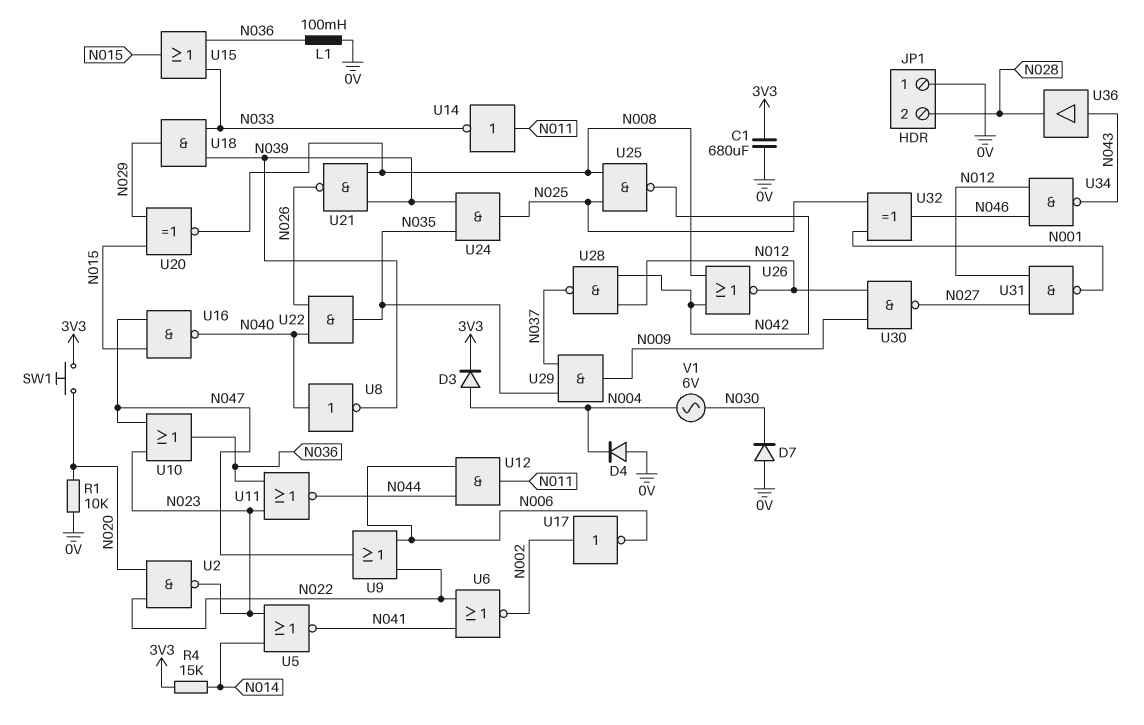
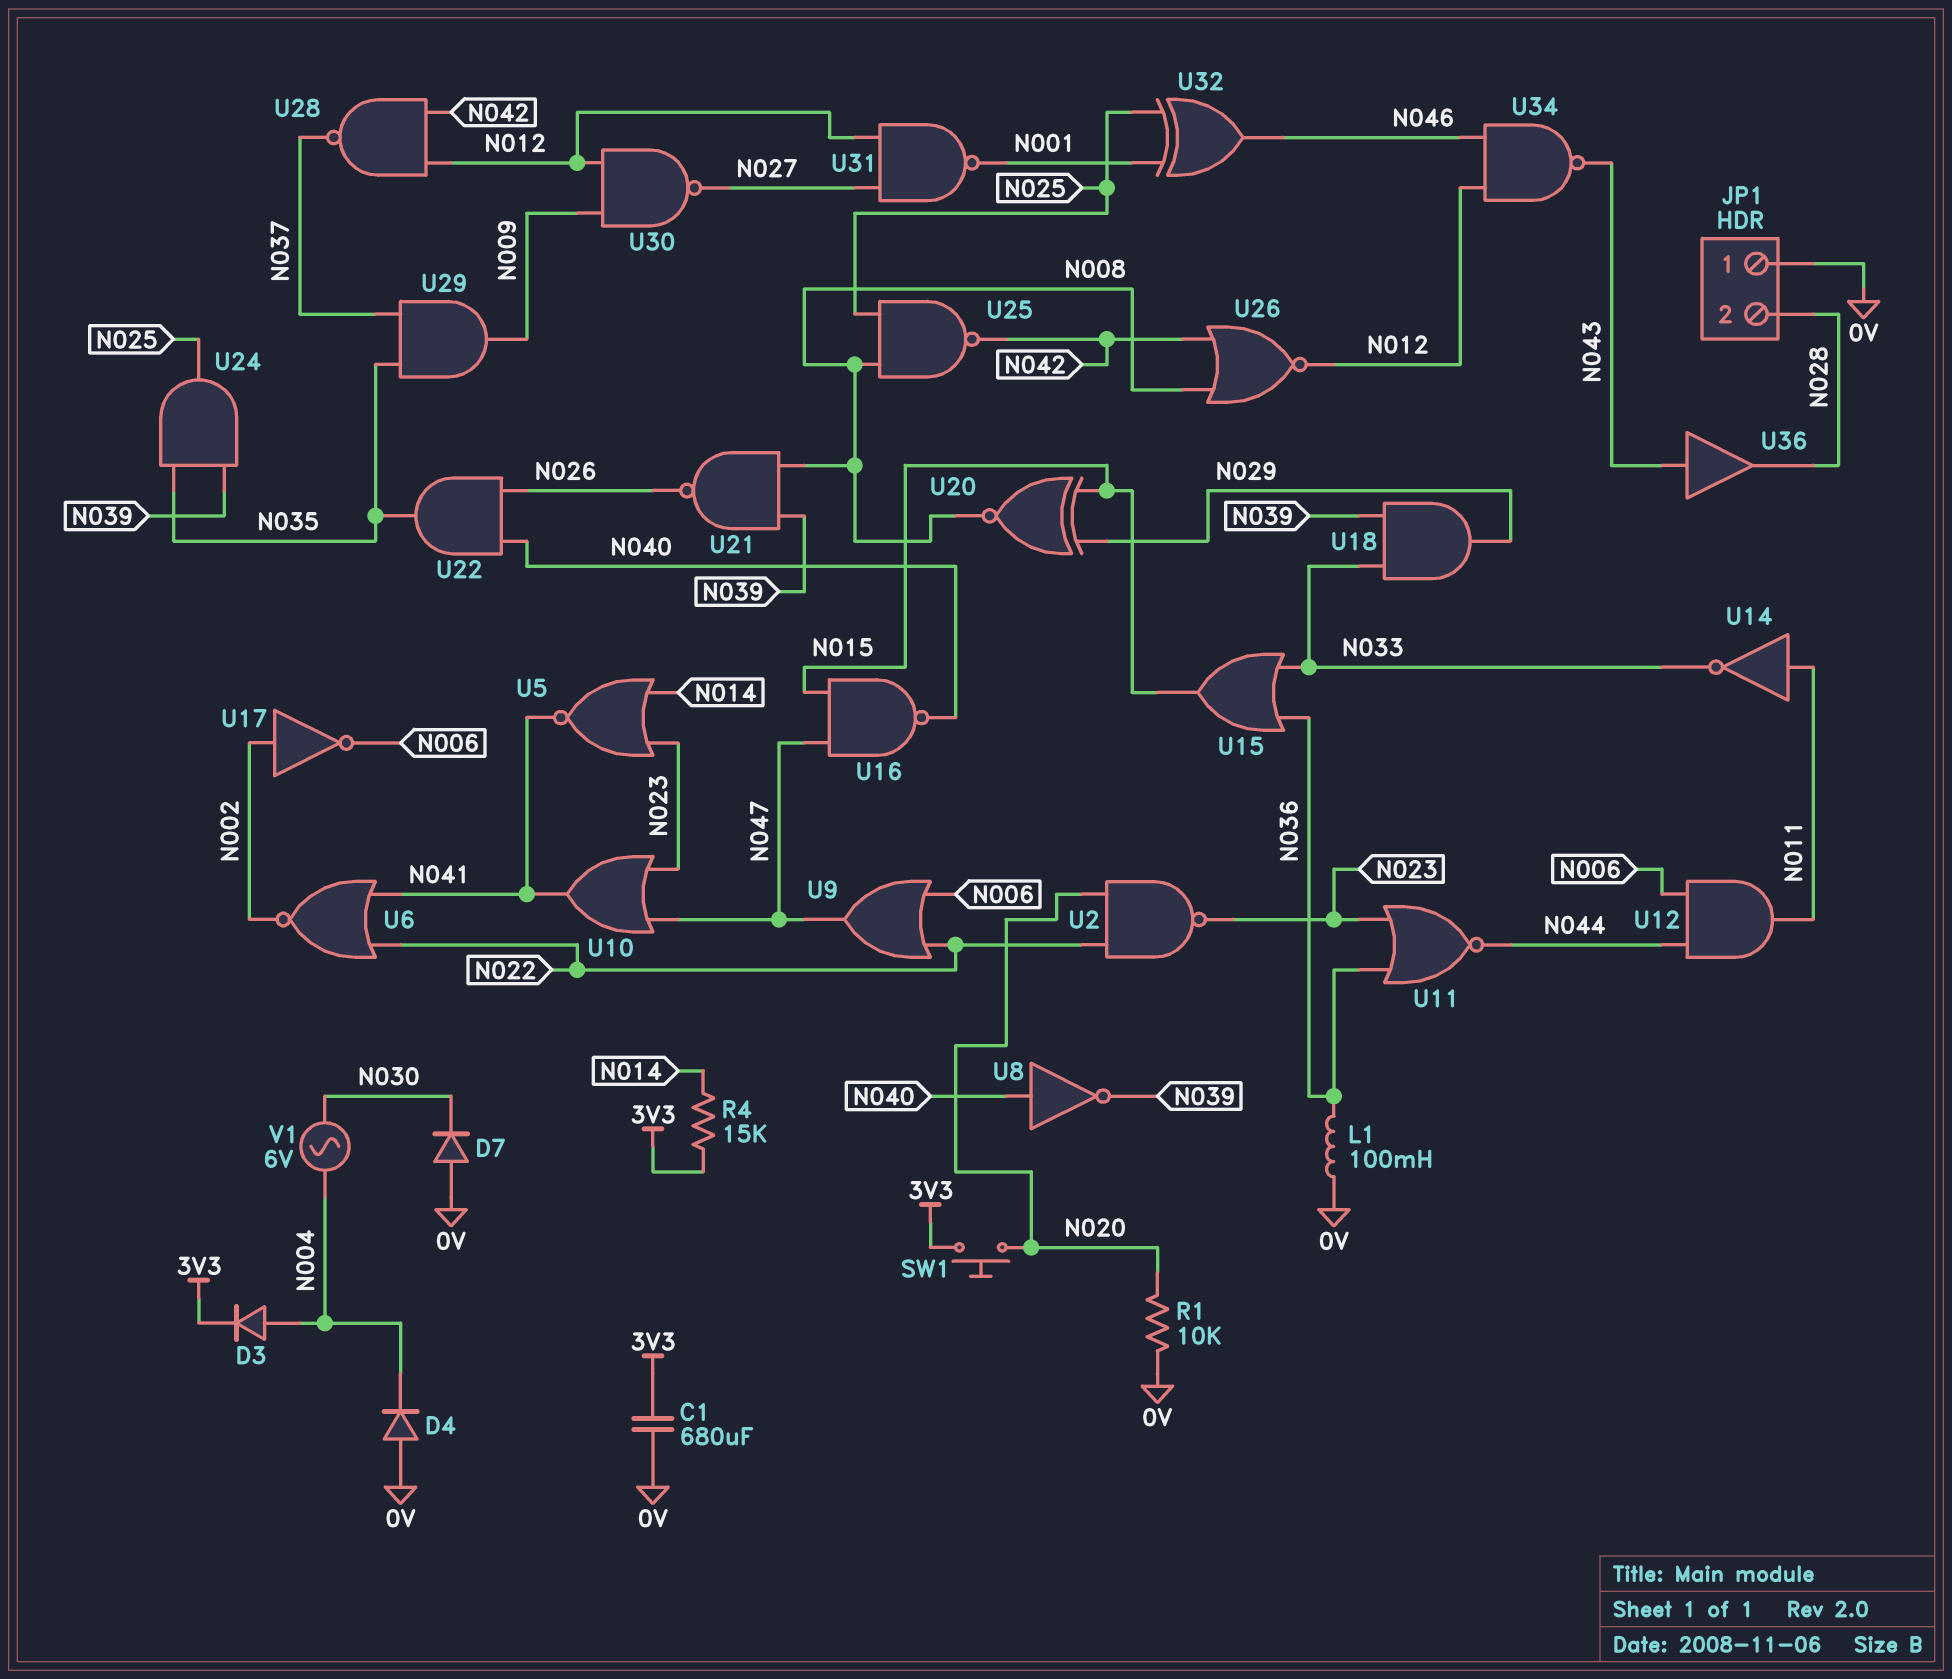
U10: OR (in N023, in N047, out N036) -> OR (in N023, in N047, out N041)

